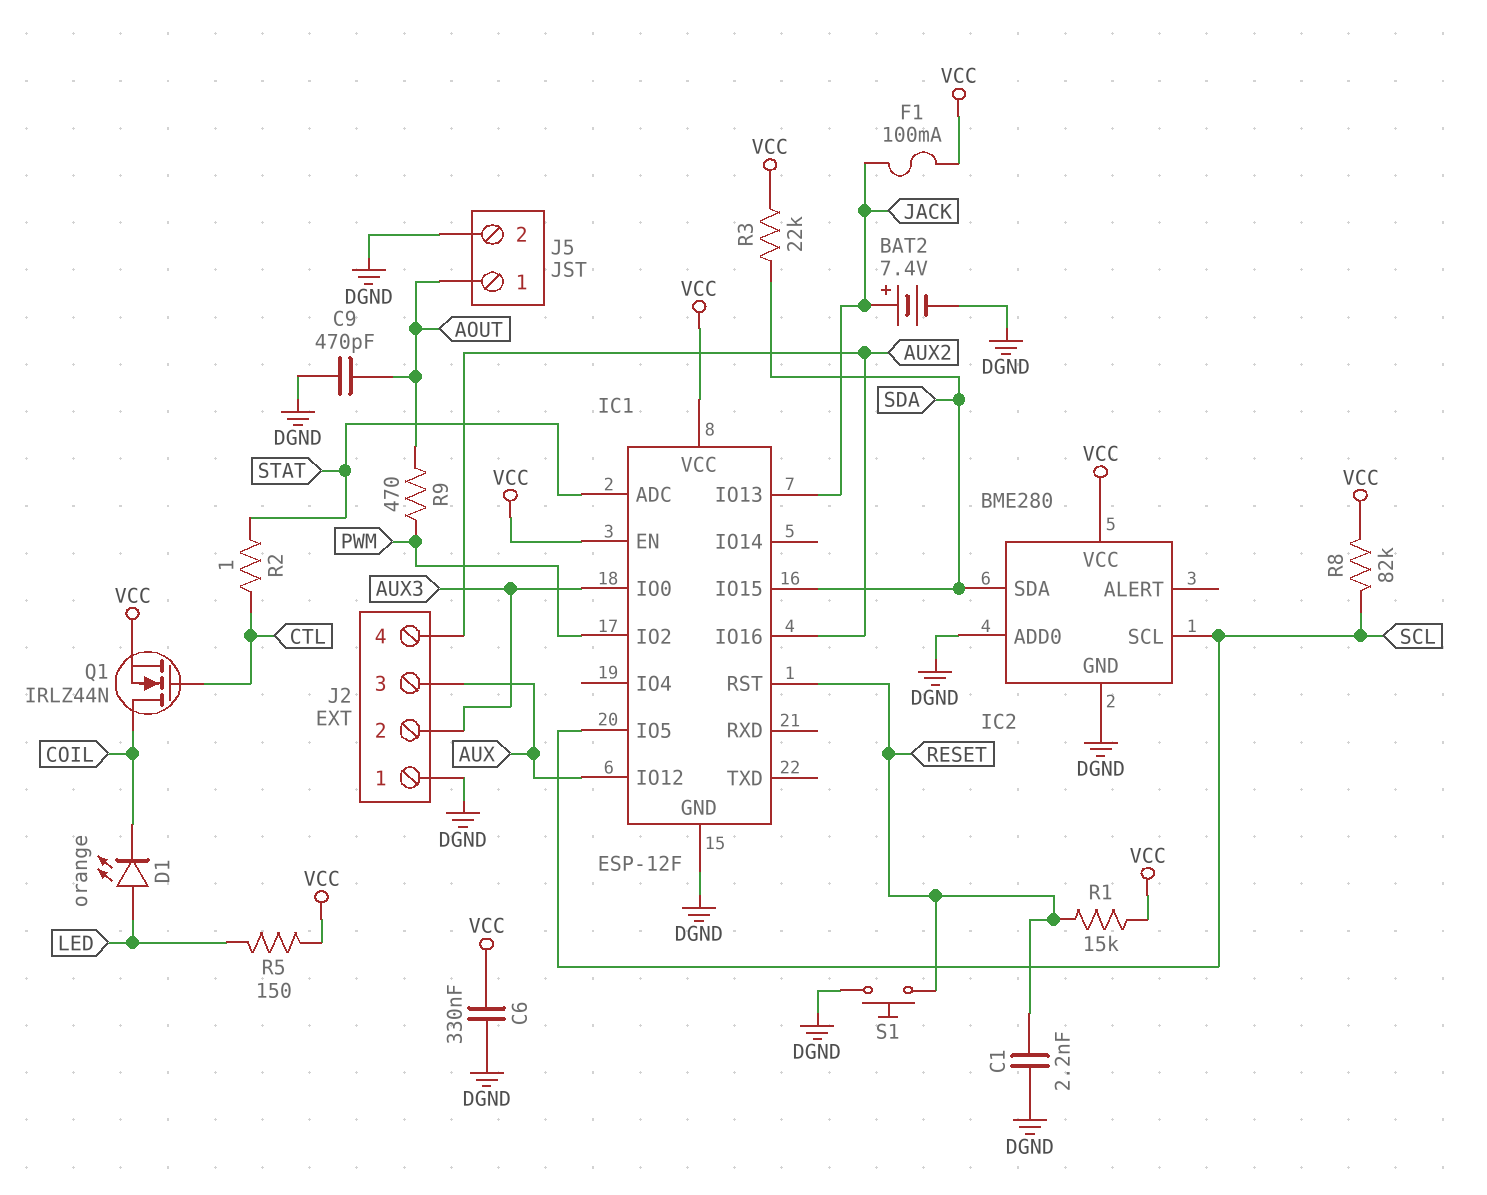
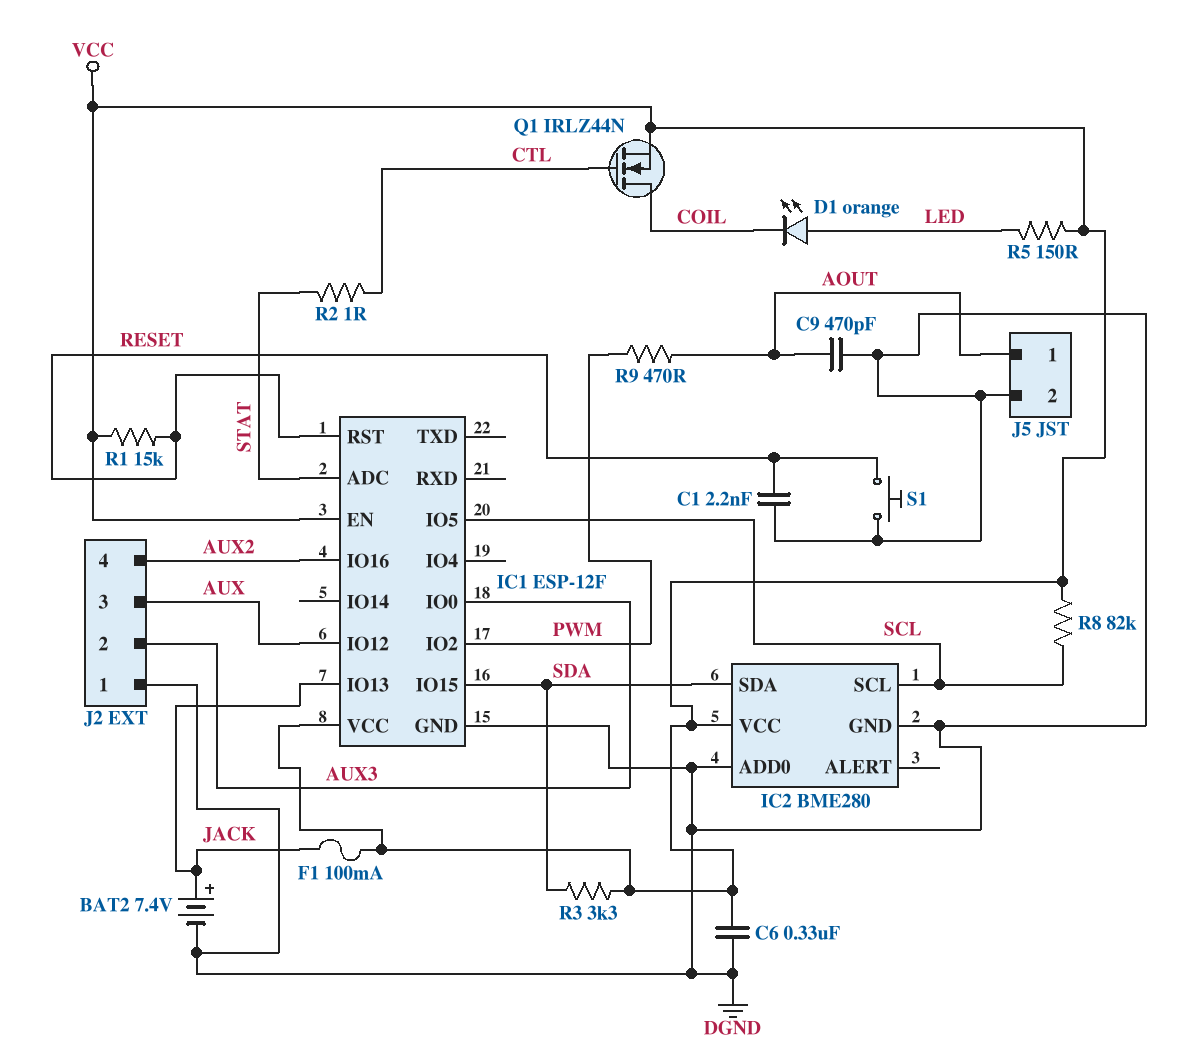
R3: 22k (SDA, VCC) -> 3.3k (SDA, VCC)

